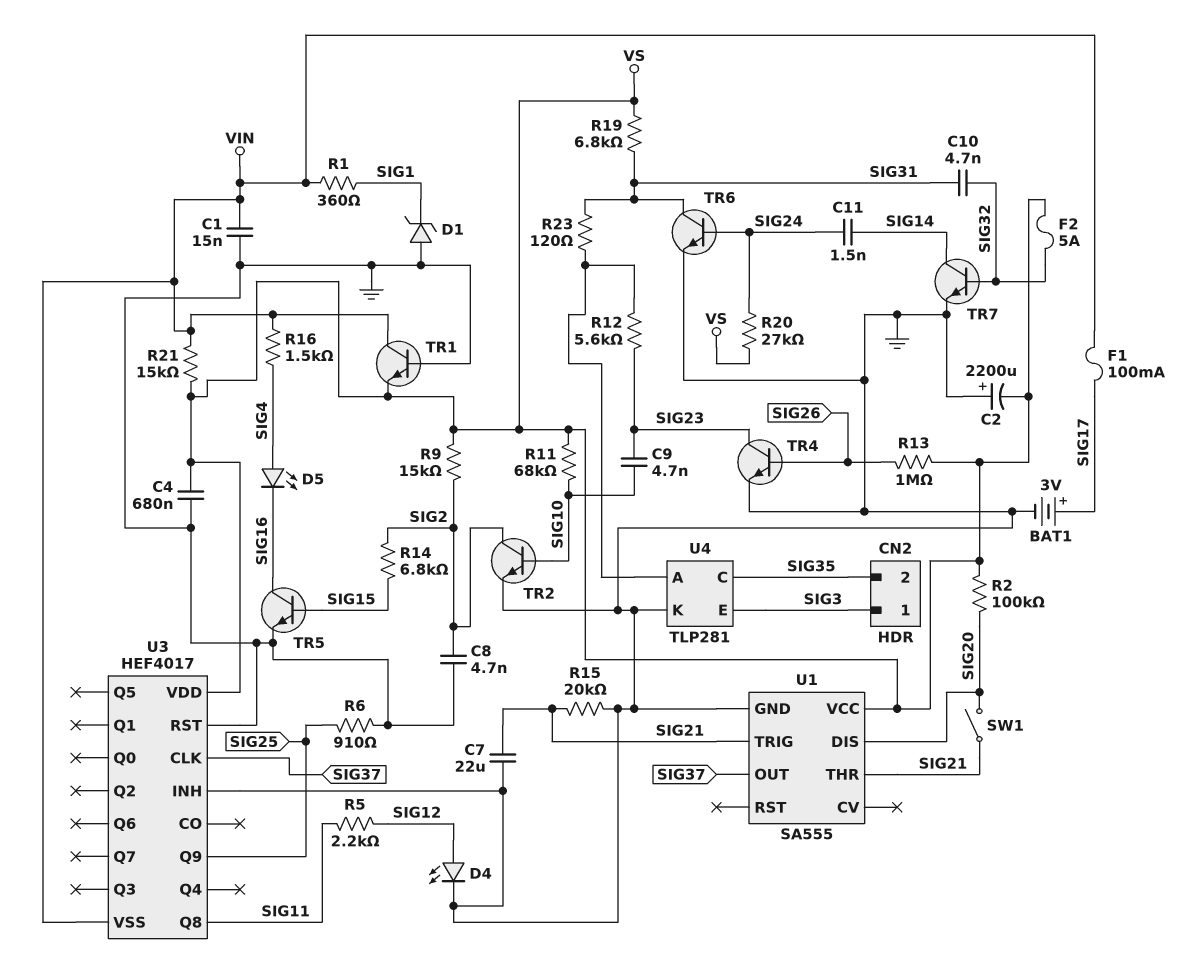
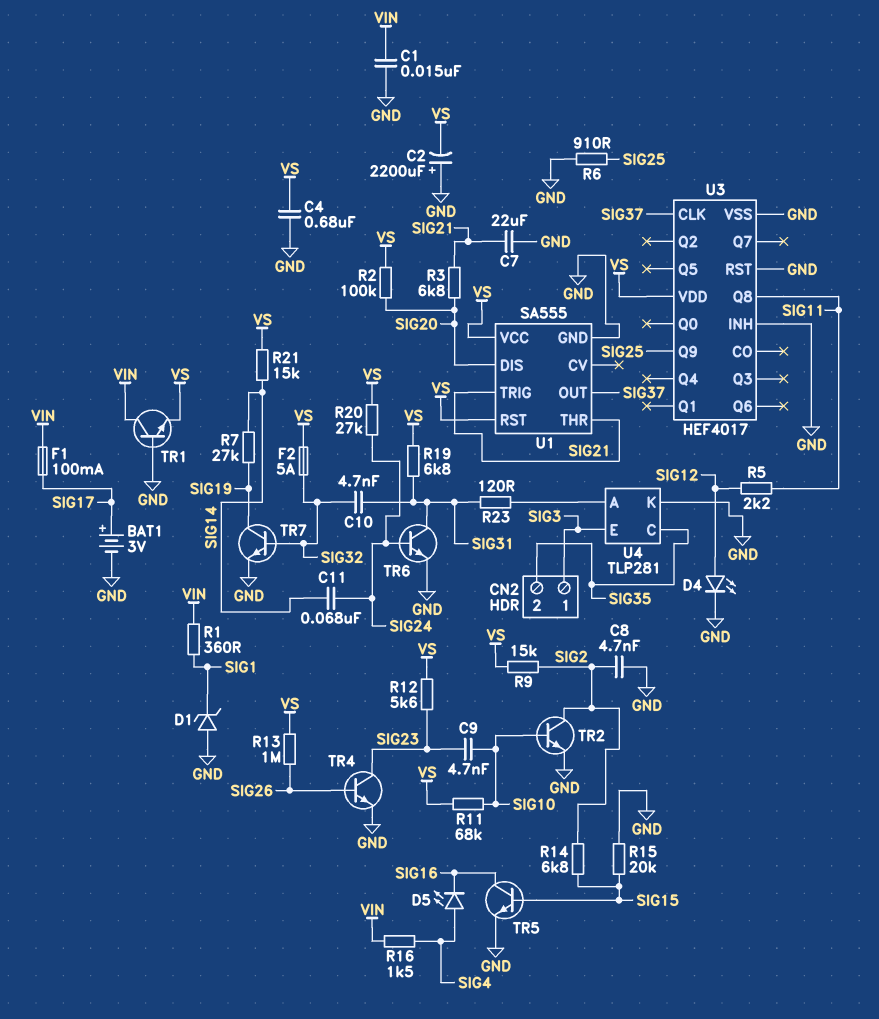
C11: 1.5nF (SIG14, SIG24) -> 68nF (SIG14, SIG24)
R3: none -> 6.8k (SIG20, SIG21)
R7: none -> 27k (SIG14, SIG19)
R12: 5.6k (SIG23, U4/A) -> 5.6k (SIG23, VS)
R15: 20k (GND, SIG21) -> 20k (GND, SIG15)
R21: 15k (VIN, VS) -> 15k (SIG14, VS)
SW1: switch (SIG20, SIG21) -> none
TR7: NPN (B SIG32, C SIG14, E GND) -> NPN (B SIG32, C SIG19, E GND)
U1 pin RST: none -> VS
U3 pin VSS: VIN -> GND

